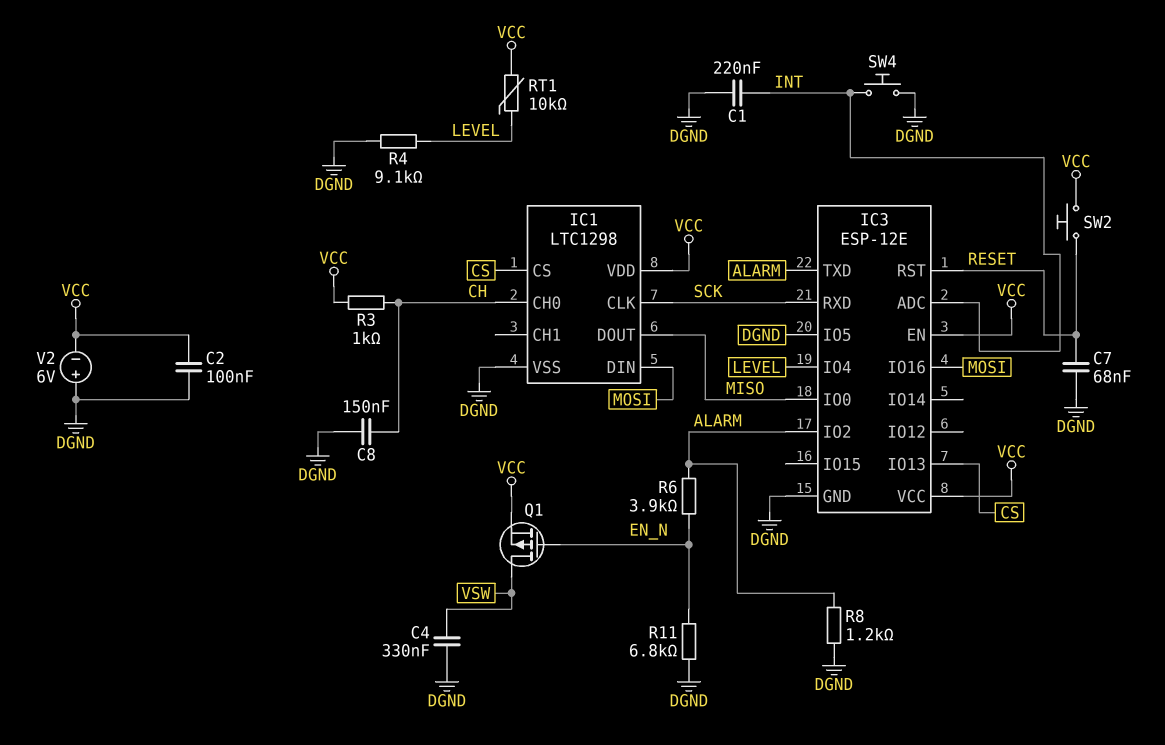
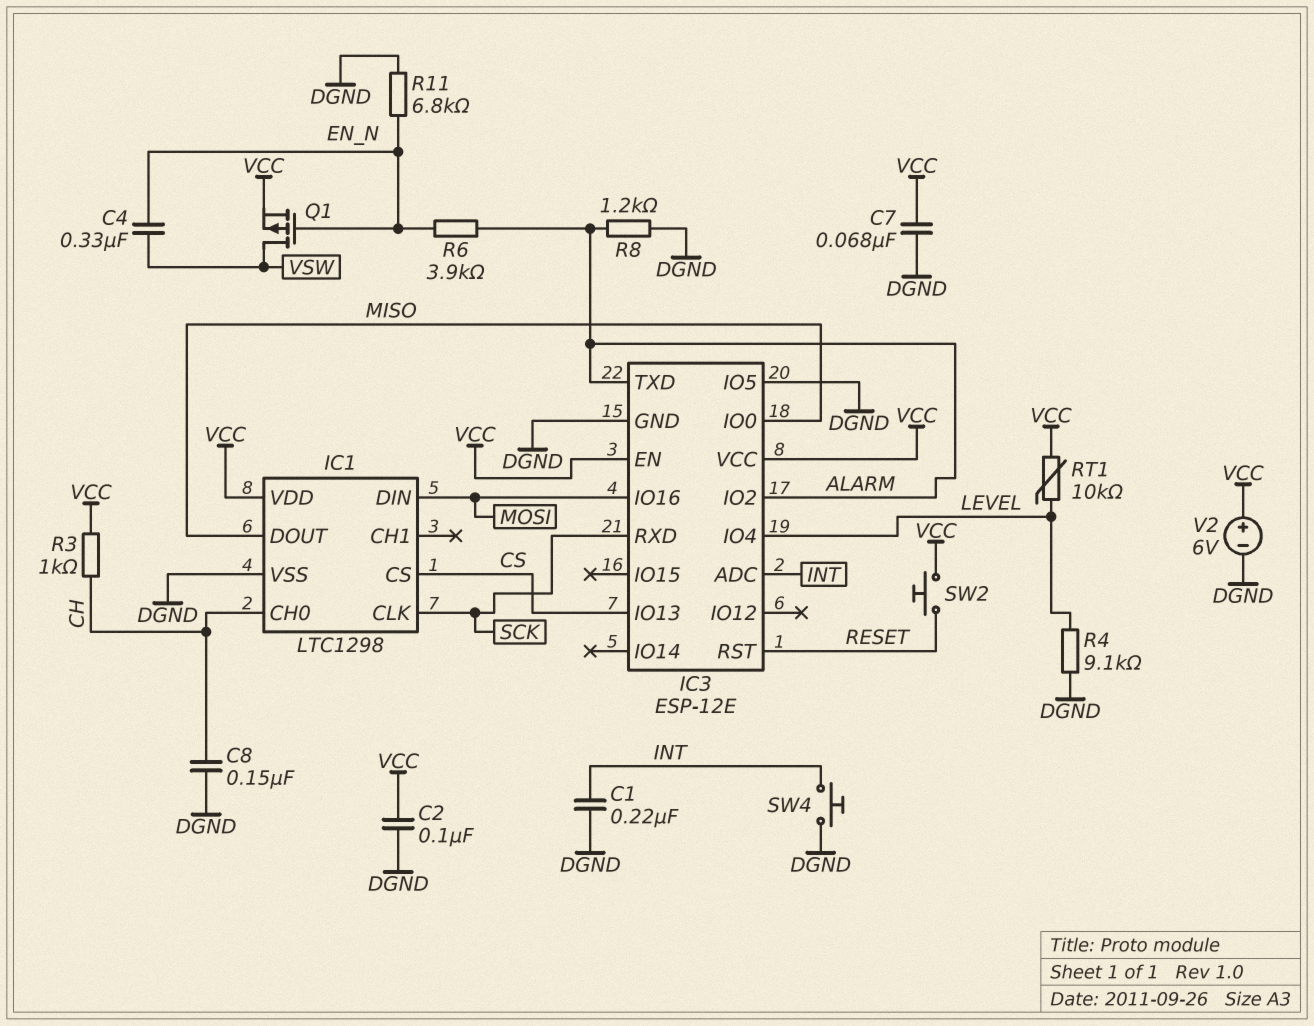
C4: 330nF (DGND, VSW) -> 330nF (EN_N, VSW)
C7: 68nF (DGND, RESET) -> 68nF (DGND, VCC)
V2: 6V (plus DGND, minus VCC) -> 6V (plus VCC, minus DGND)

